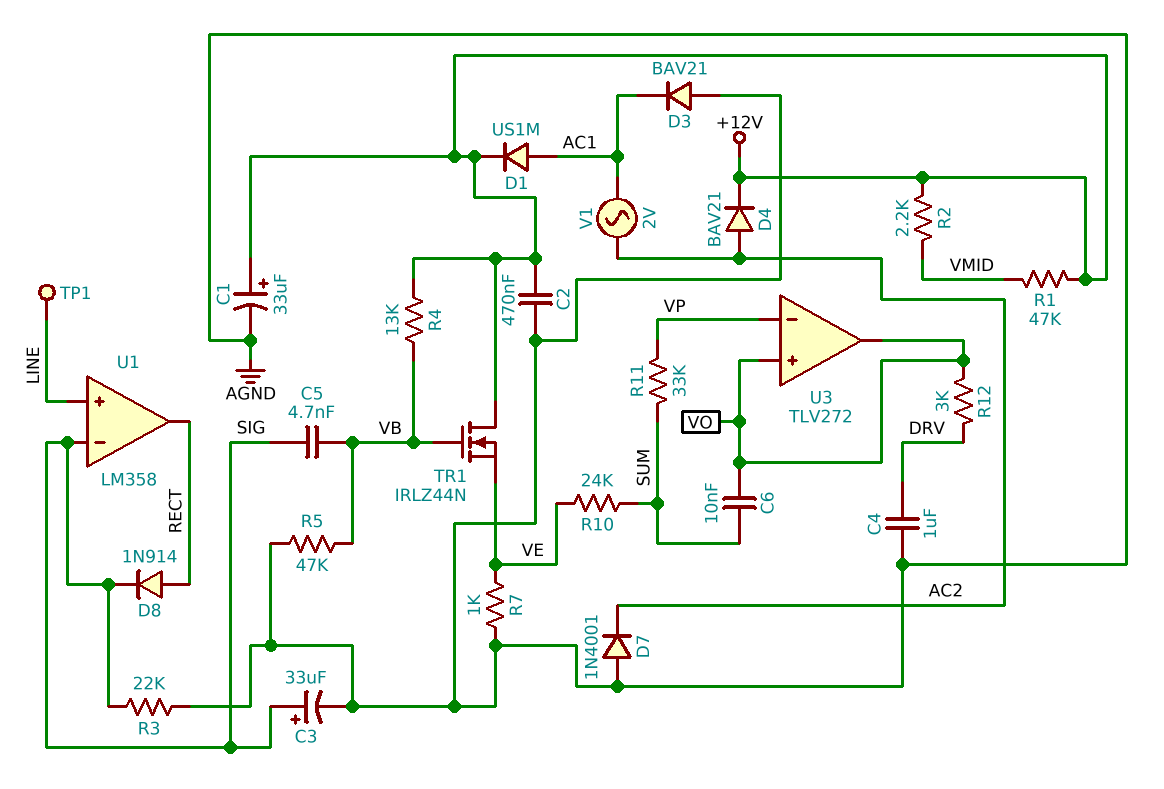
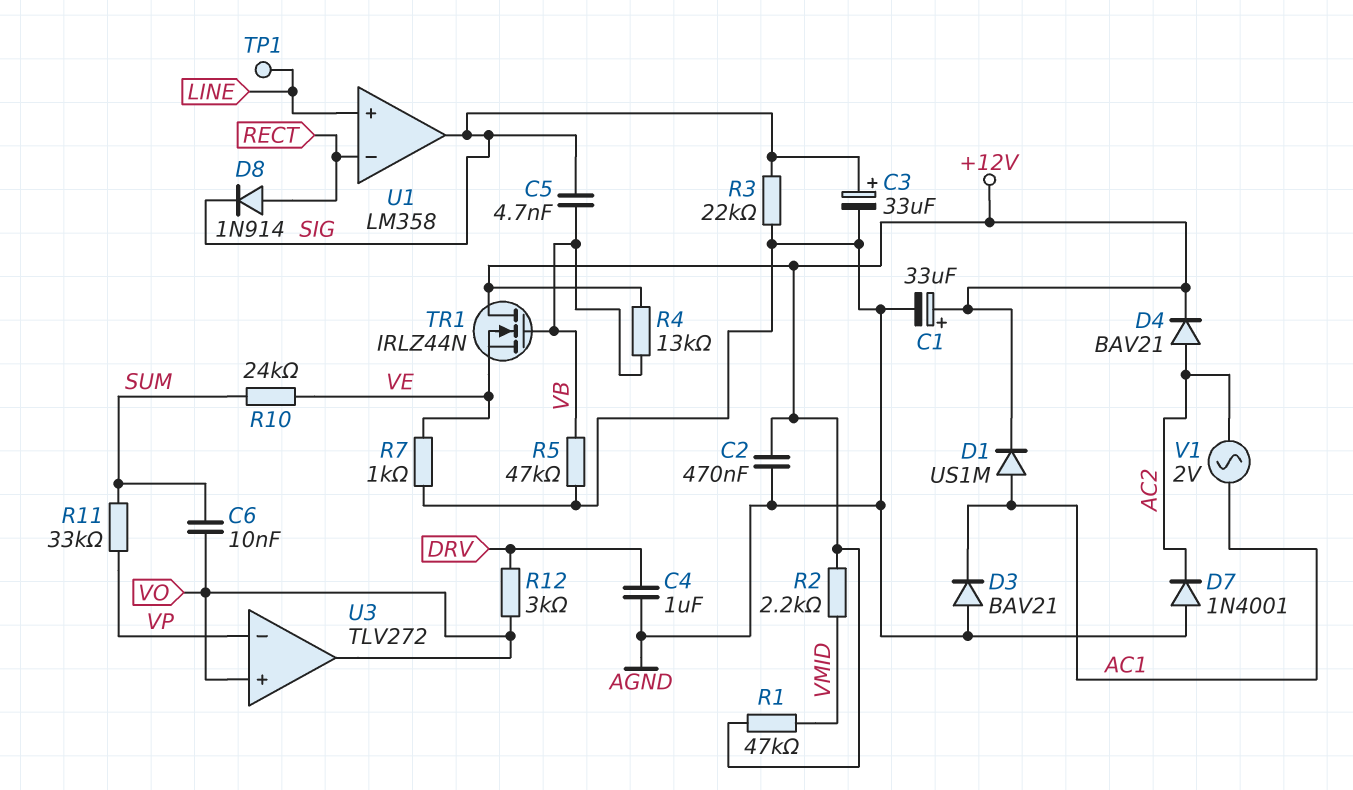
U1 pin in-: SIG -> RECT
U1 pin out: RECT -> SIG

